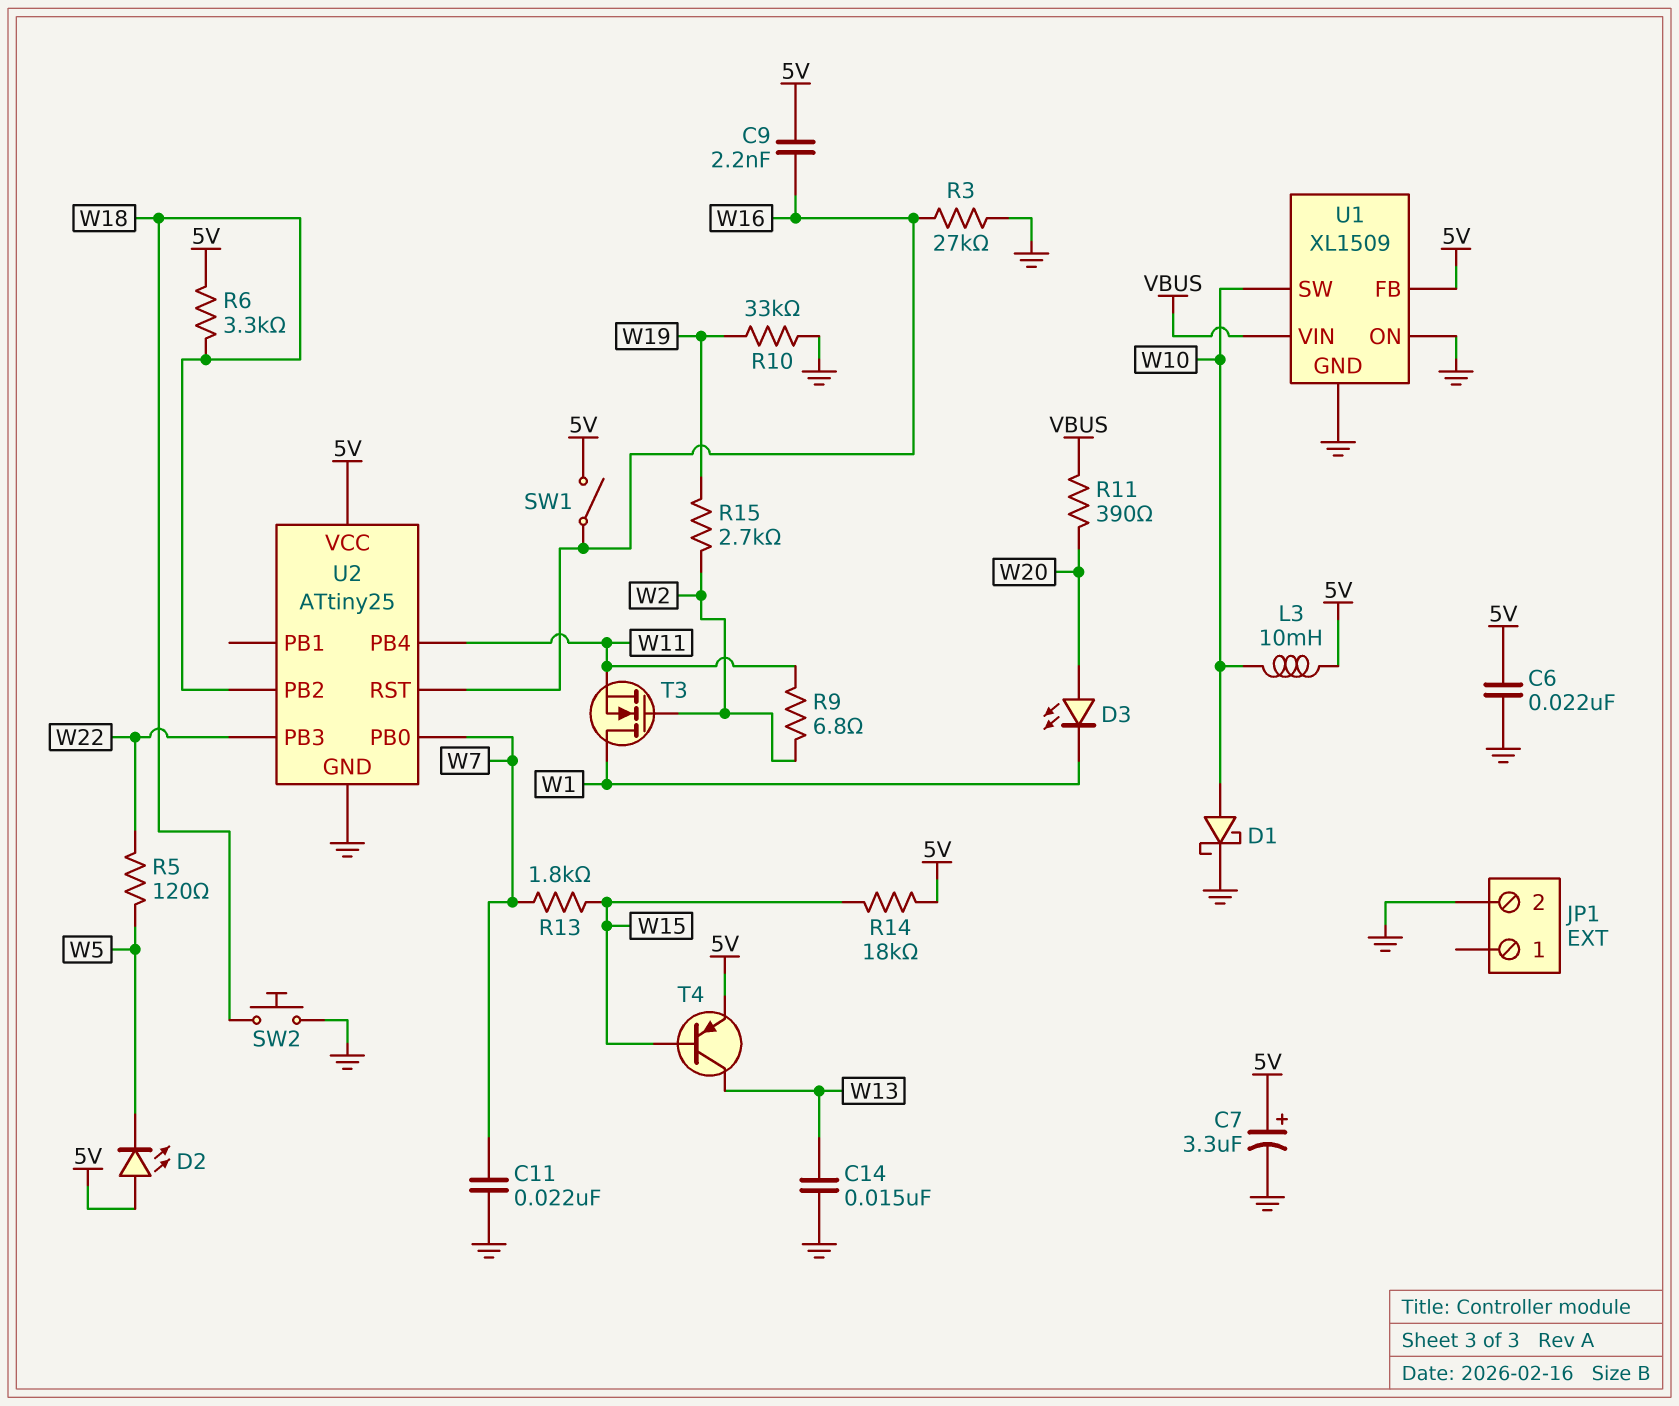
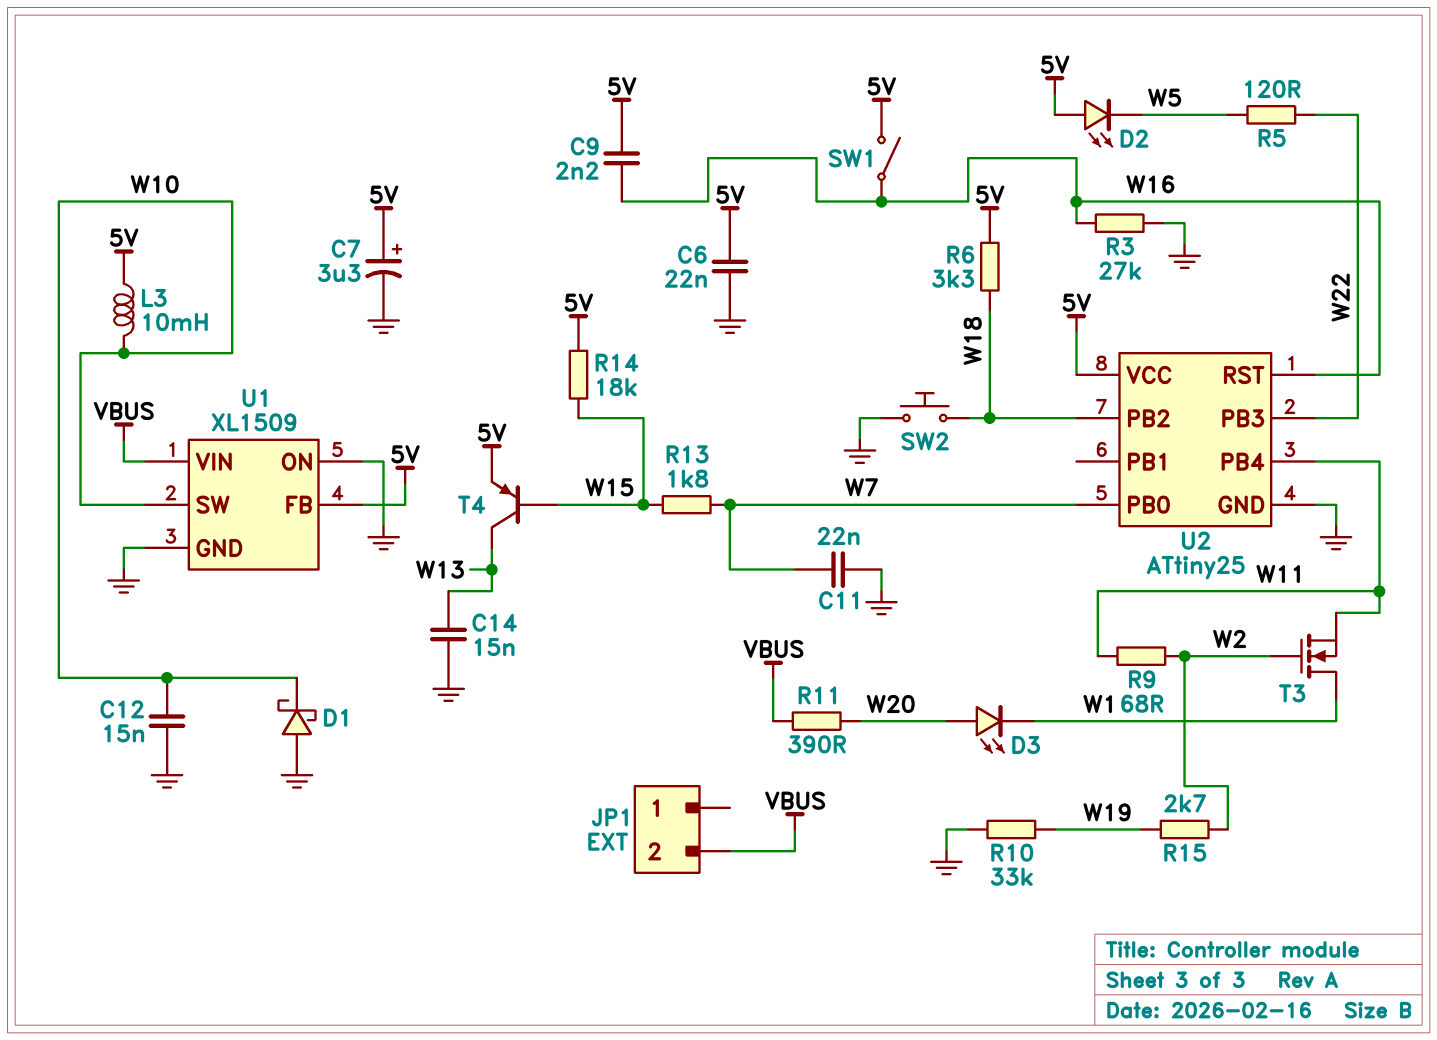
C12: none -> 15nF (GND, W10)
D1: schottky (A W10, K GND) -> schottky (A GND, K W10)
JP1 pin 2: GND -> VBUS
R9: 6.8 (W2, W11) -> 68 (W2, W11)

